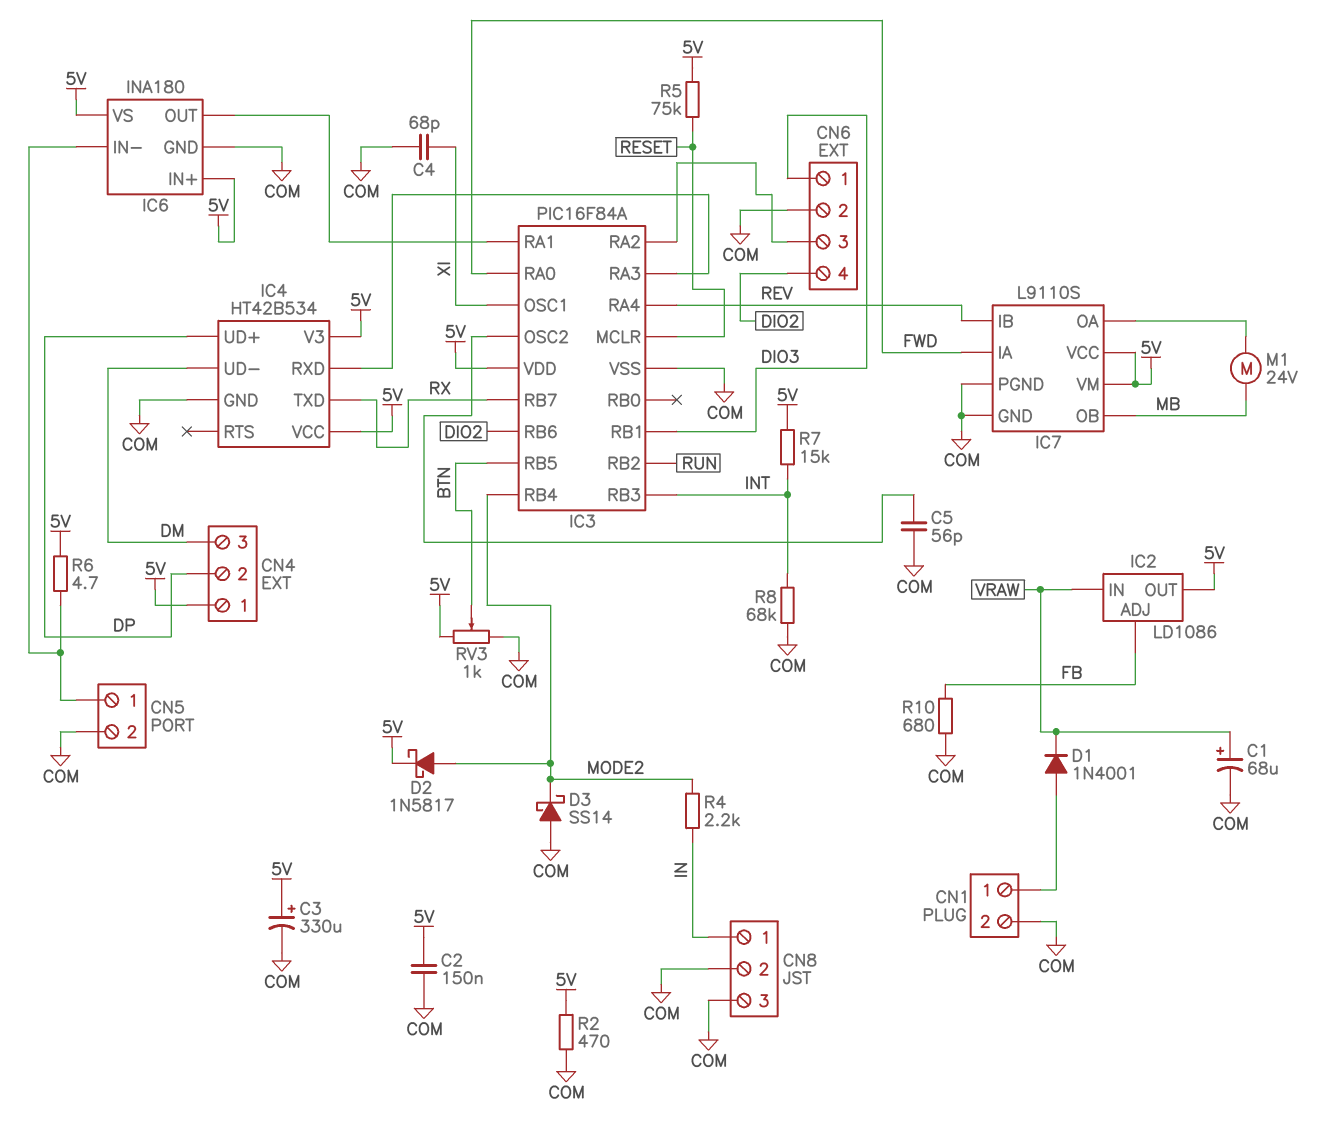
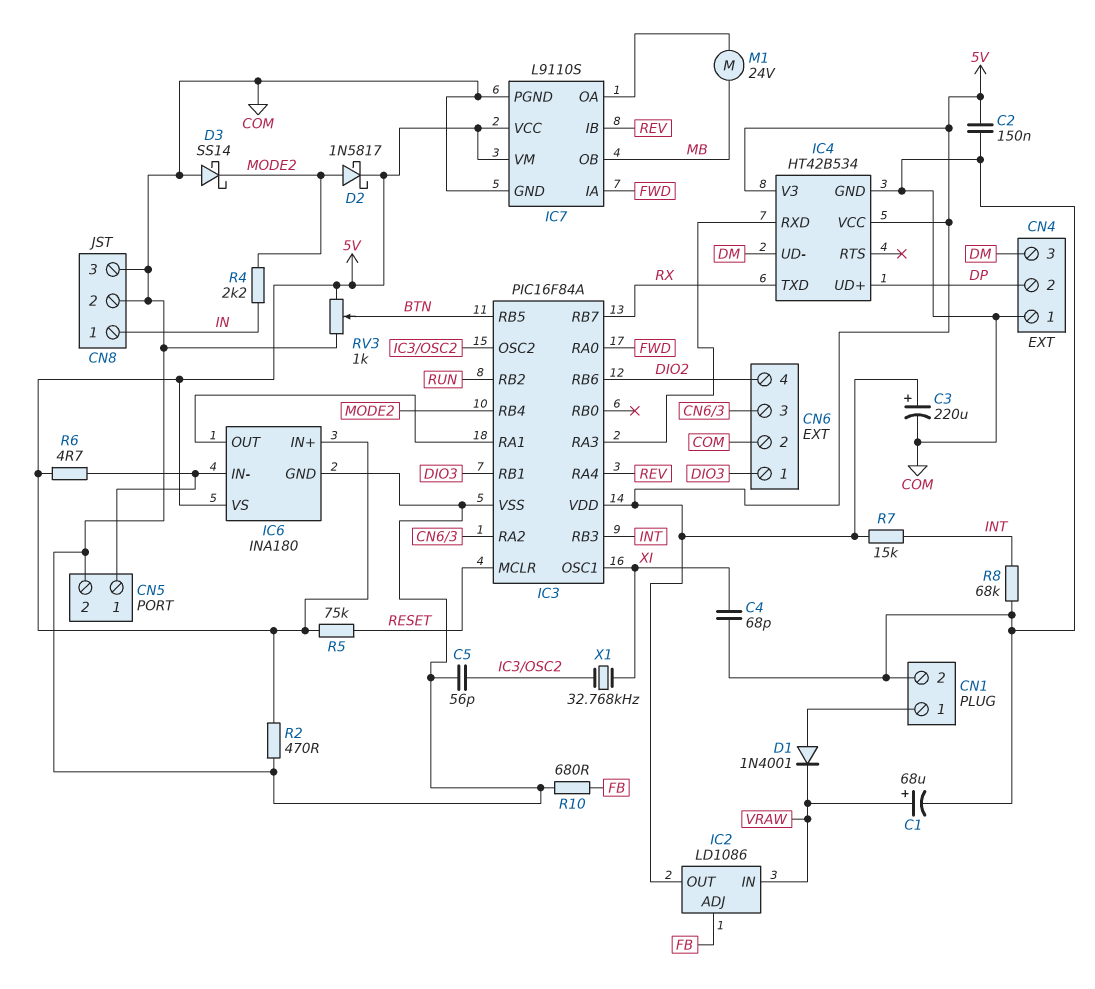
C3: 330uF (plus 5V, minus COM) -> 220uF (plus 5V, minus COM)
CN4 pin 1: 5V -> COM
X1: none -> 32.768kHz (IC3/OSC2, XI)

